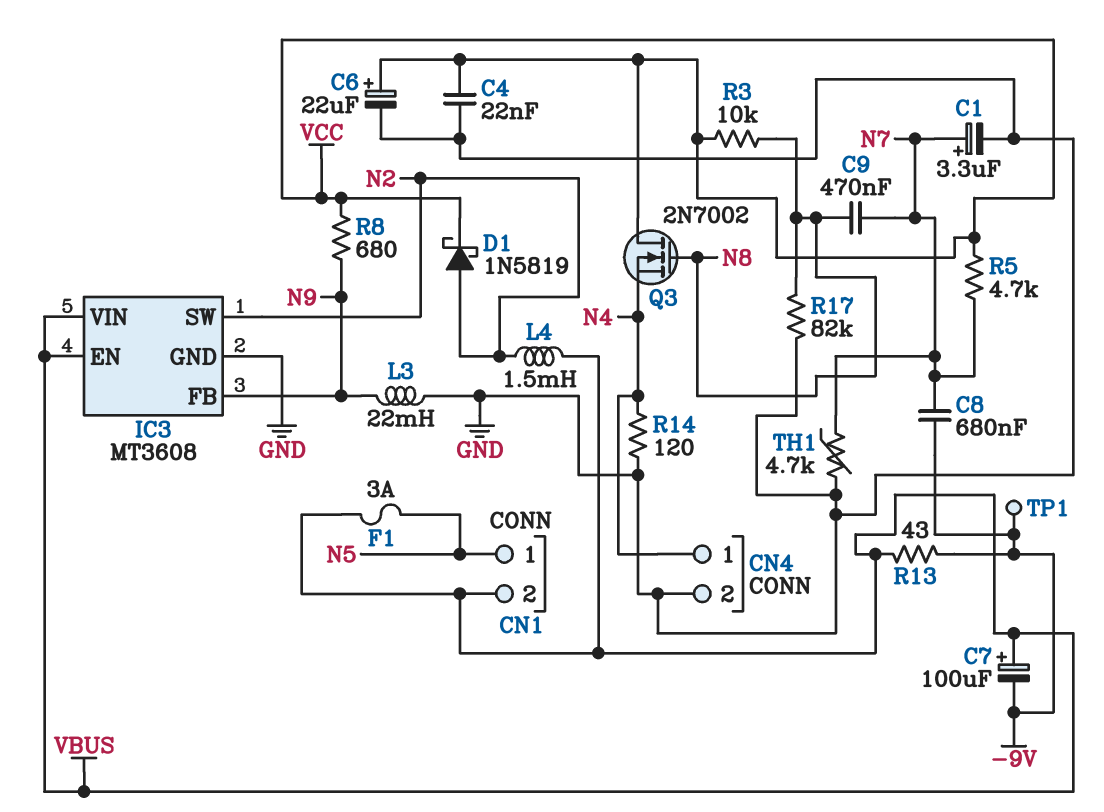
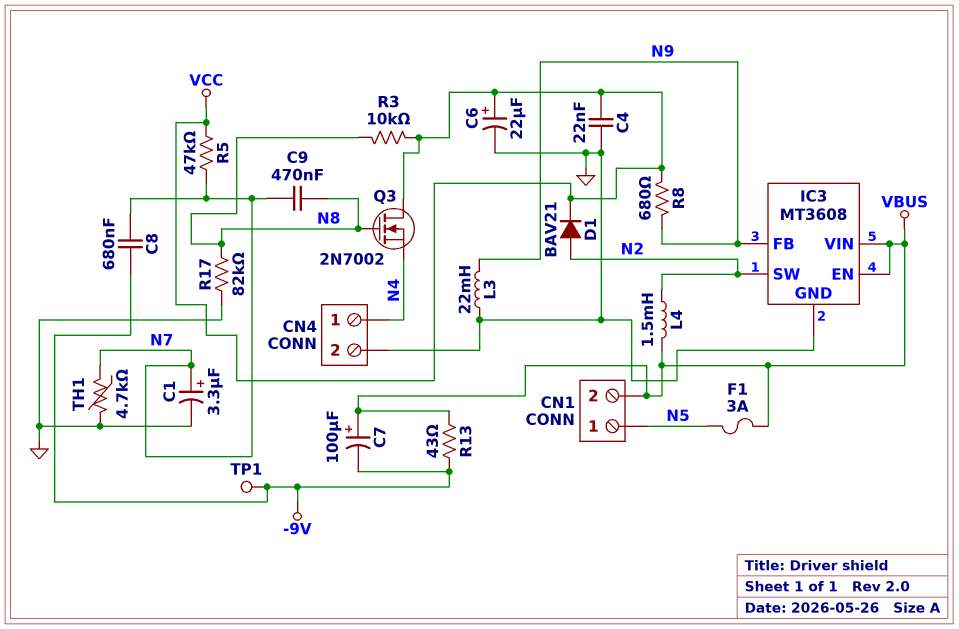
D1: schottky 1N5819 (A N2, K VCC) -> diode BAV21 (A N2, K VCC)
R5: 4.7k (N7, VCC) -> 47k (N7, VCC)
R14: 120 (GND, N4) -> none

